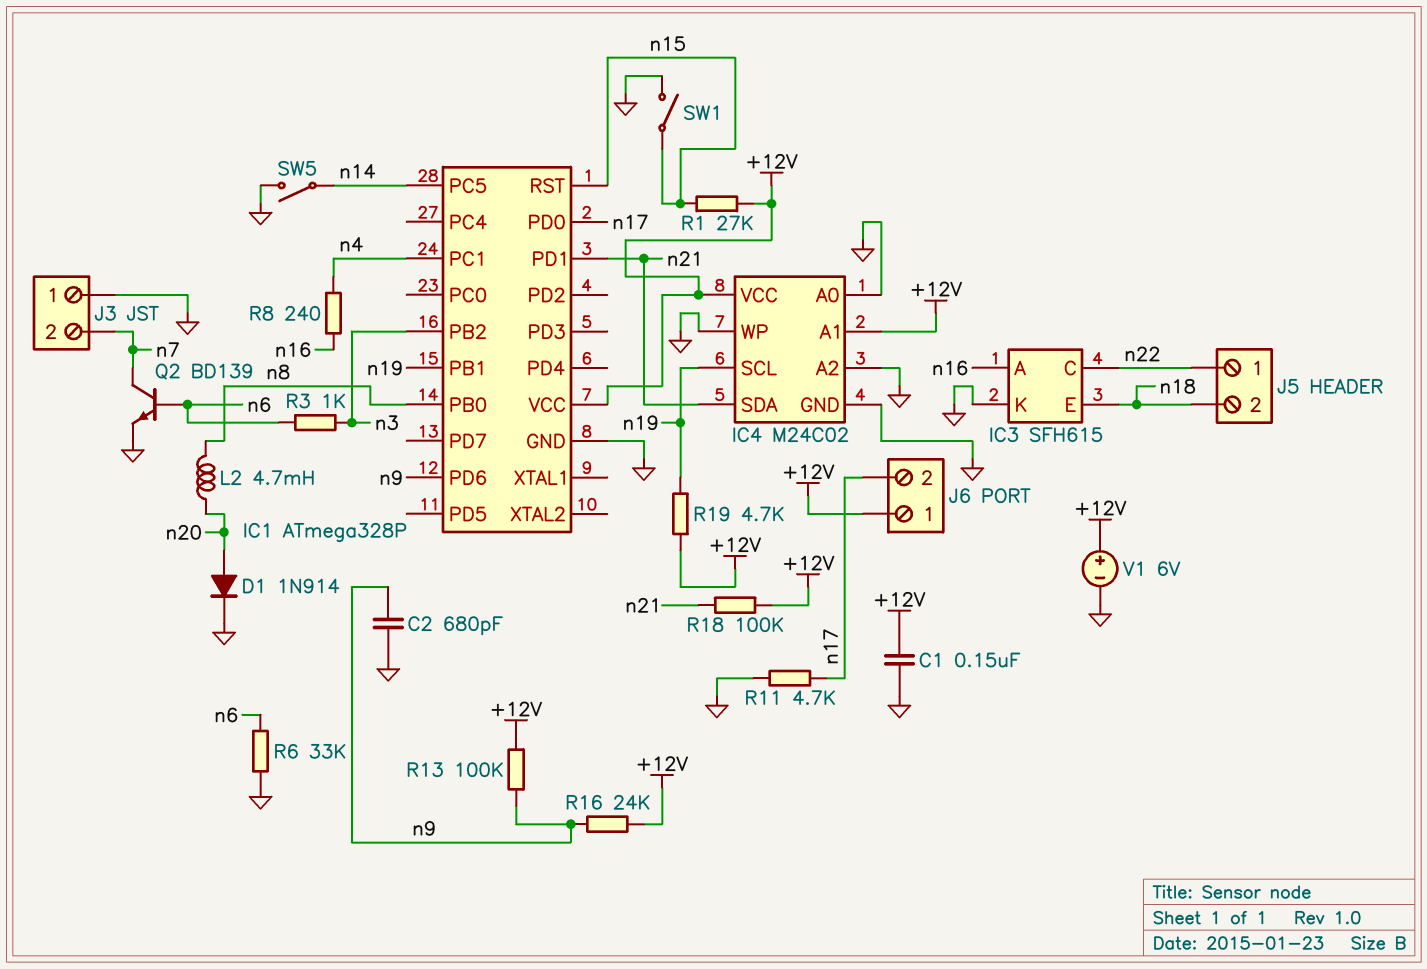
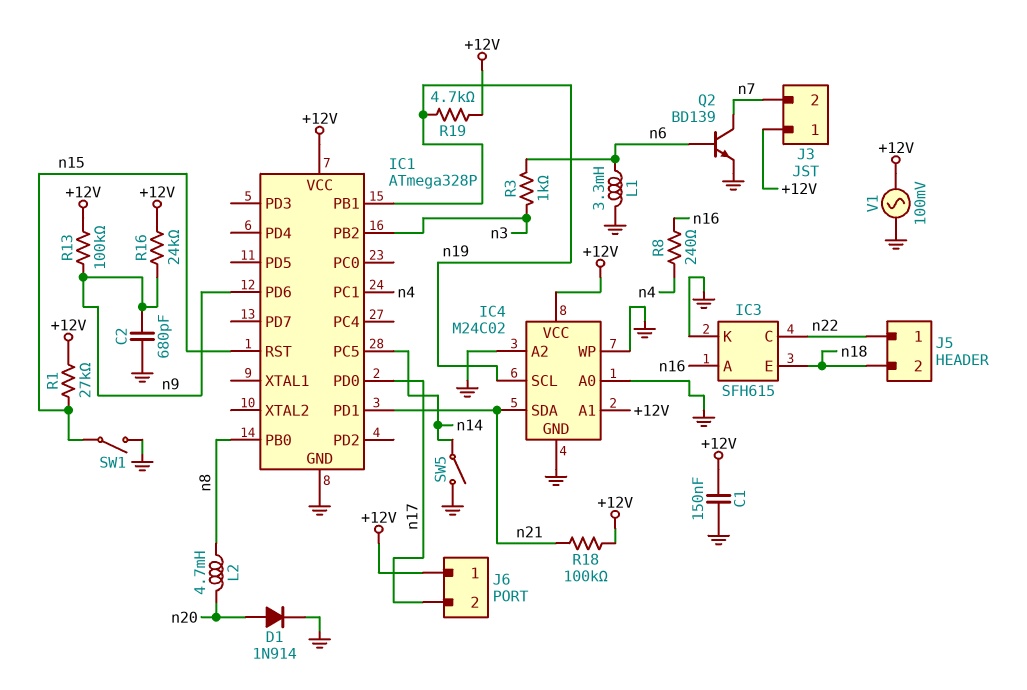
J3 pin 1: GND -> +12V
L1: none -> 3.3mH (GND, n6)
R6: 33k (GND, n6) -> none
R11: 4.7k (GND, n17) -> none
V1: 6V (plus +12V, minus GND) -> AC 100mV (+12V, GND)

